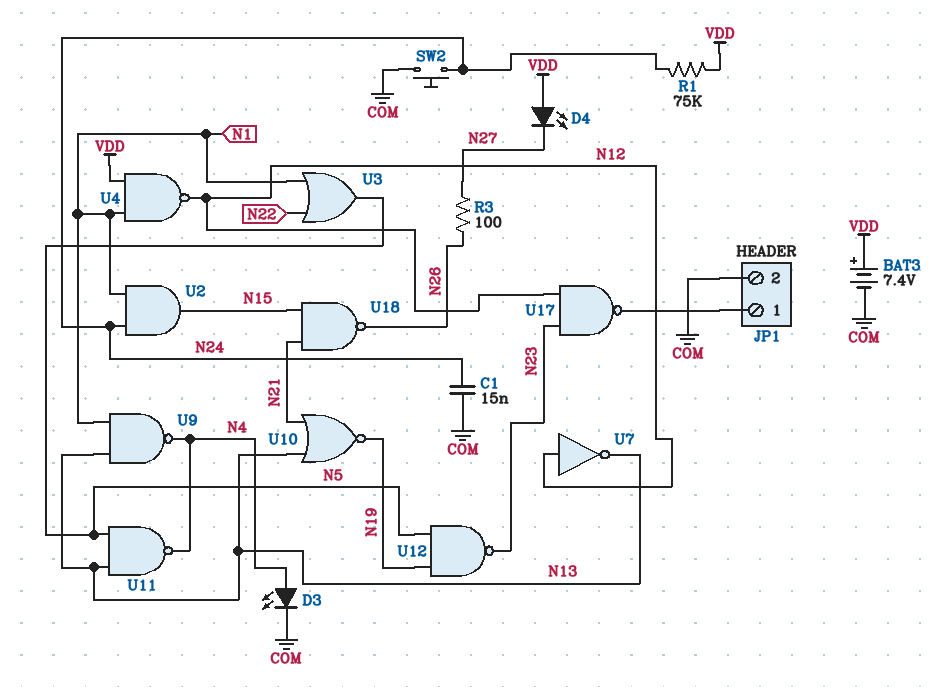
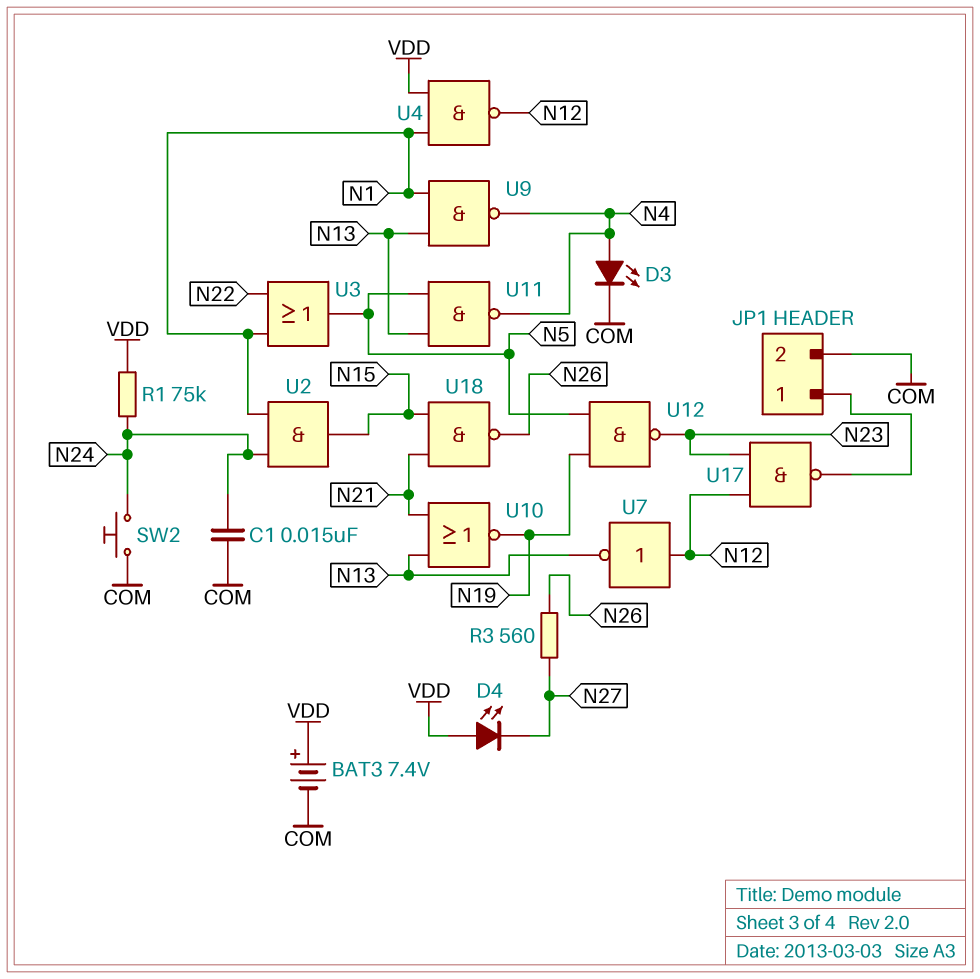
R3: 100 (N26, N27) -> 560 (N26, N27)

